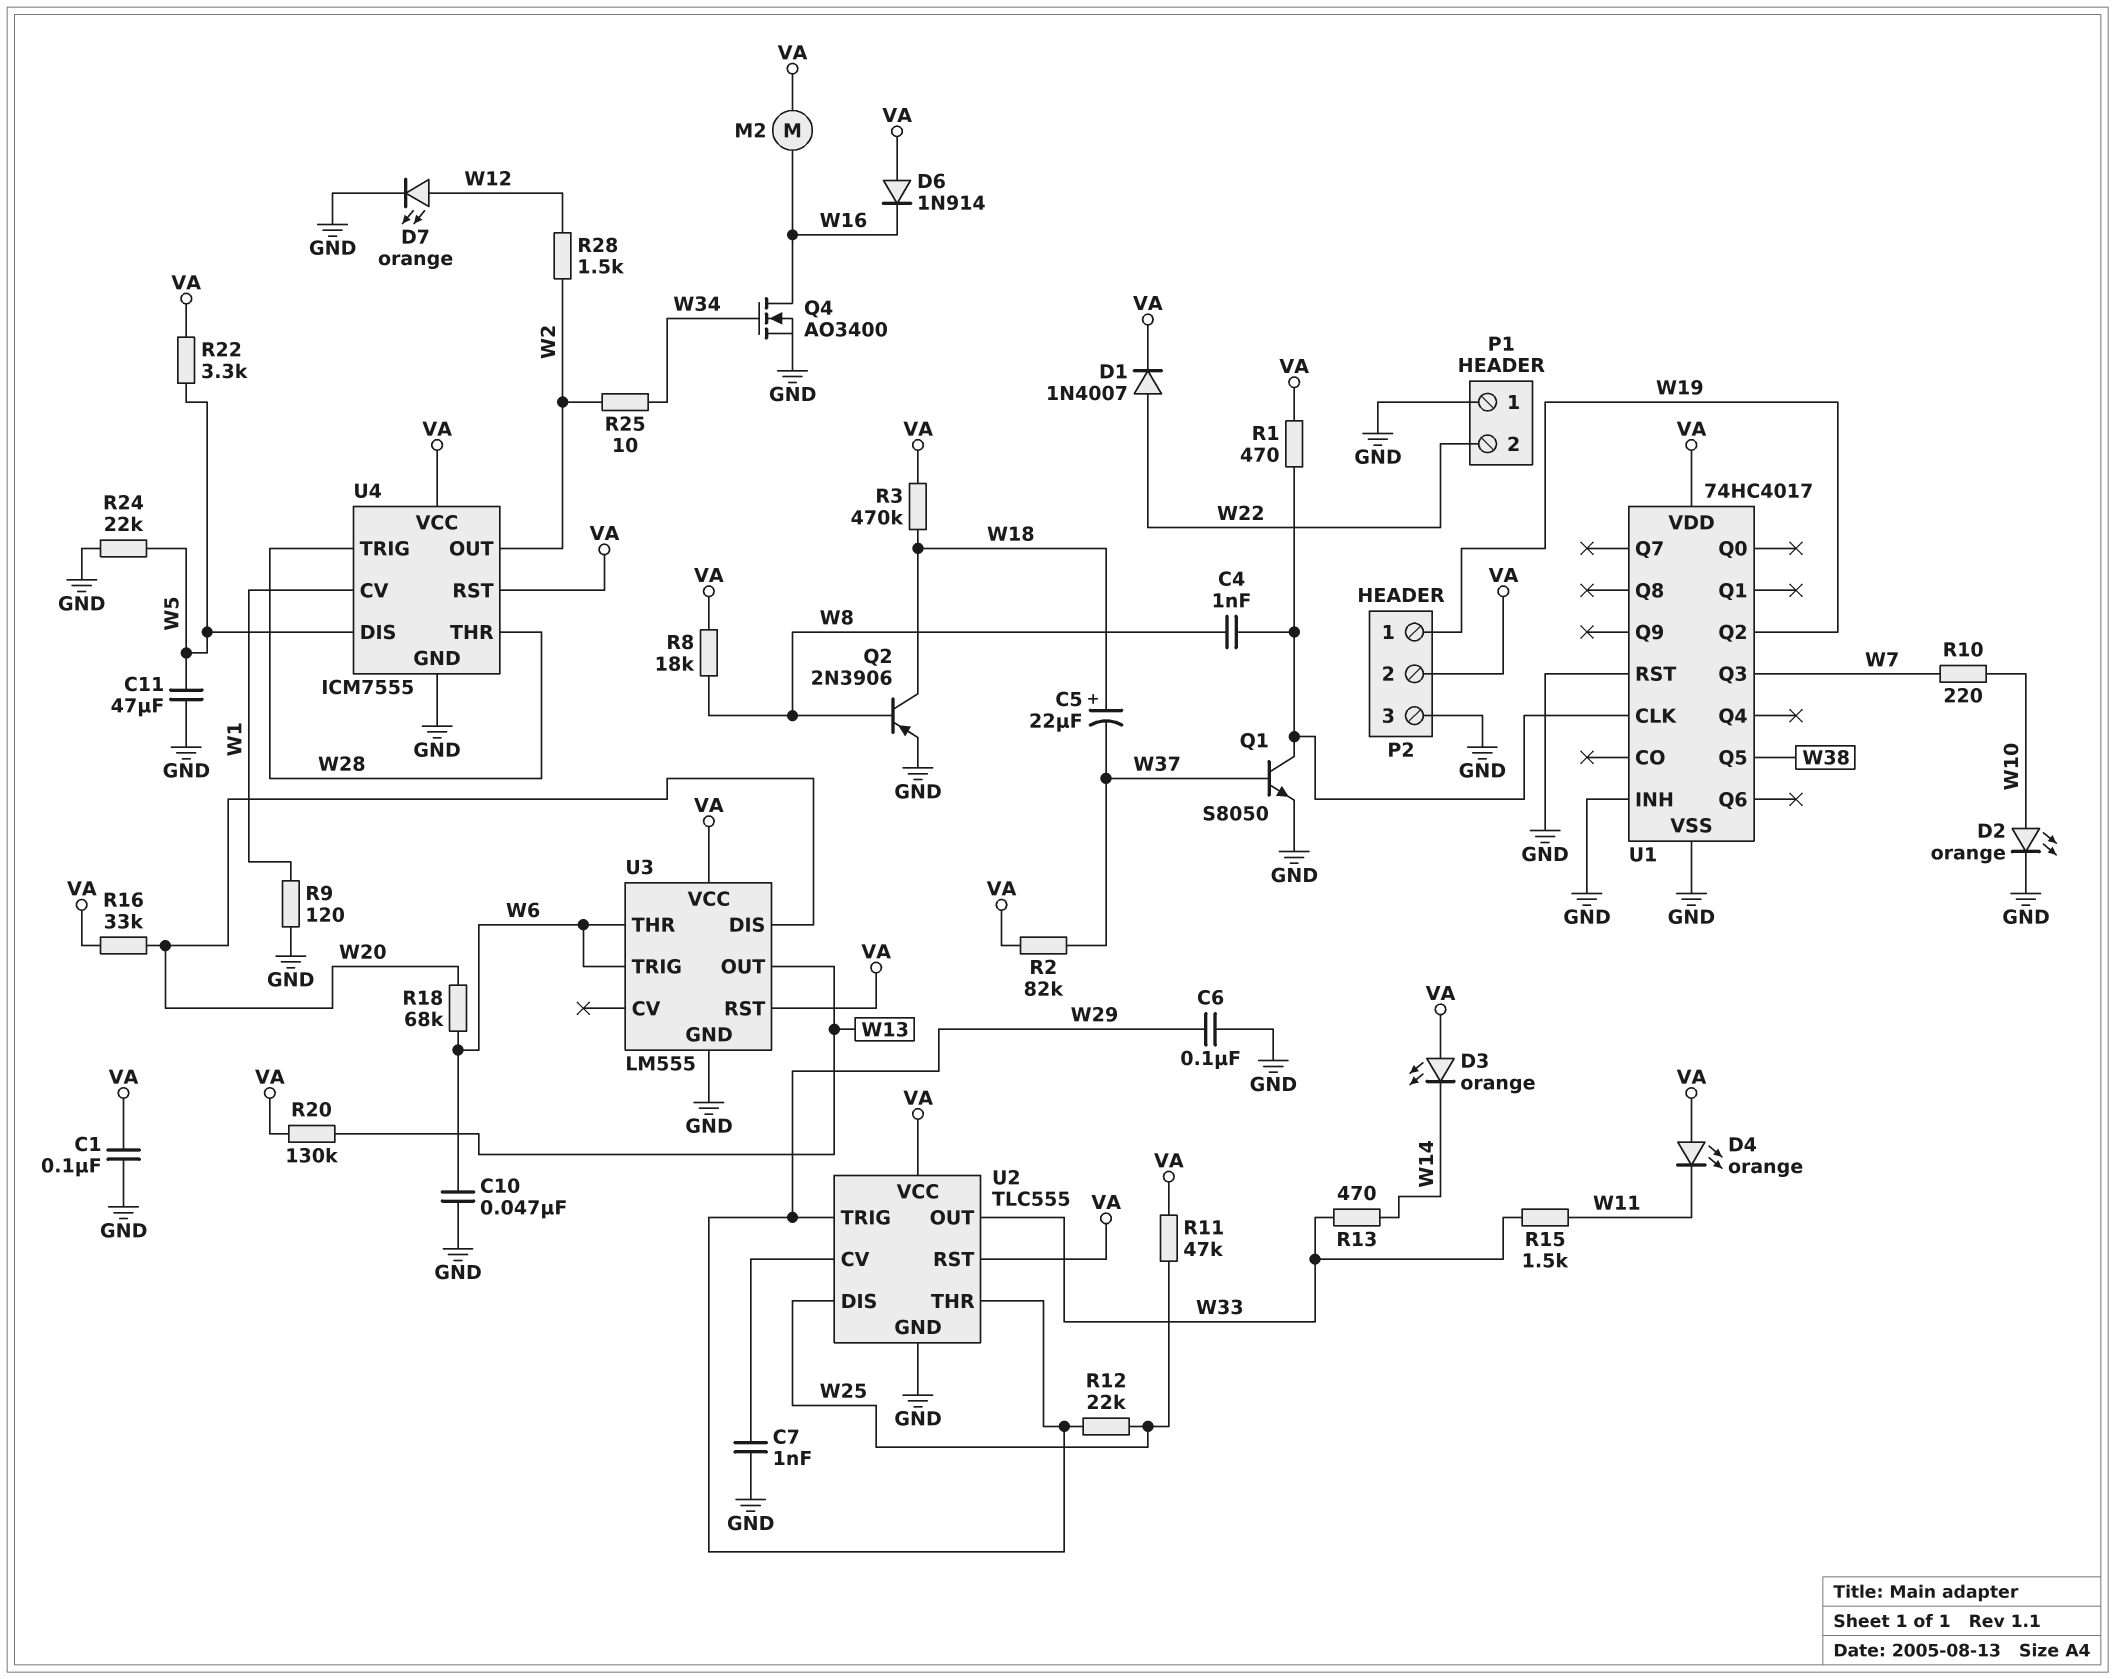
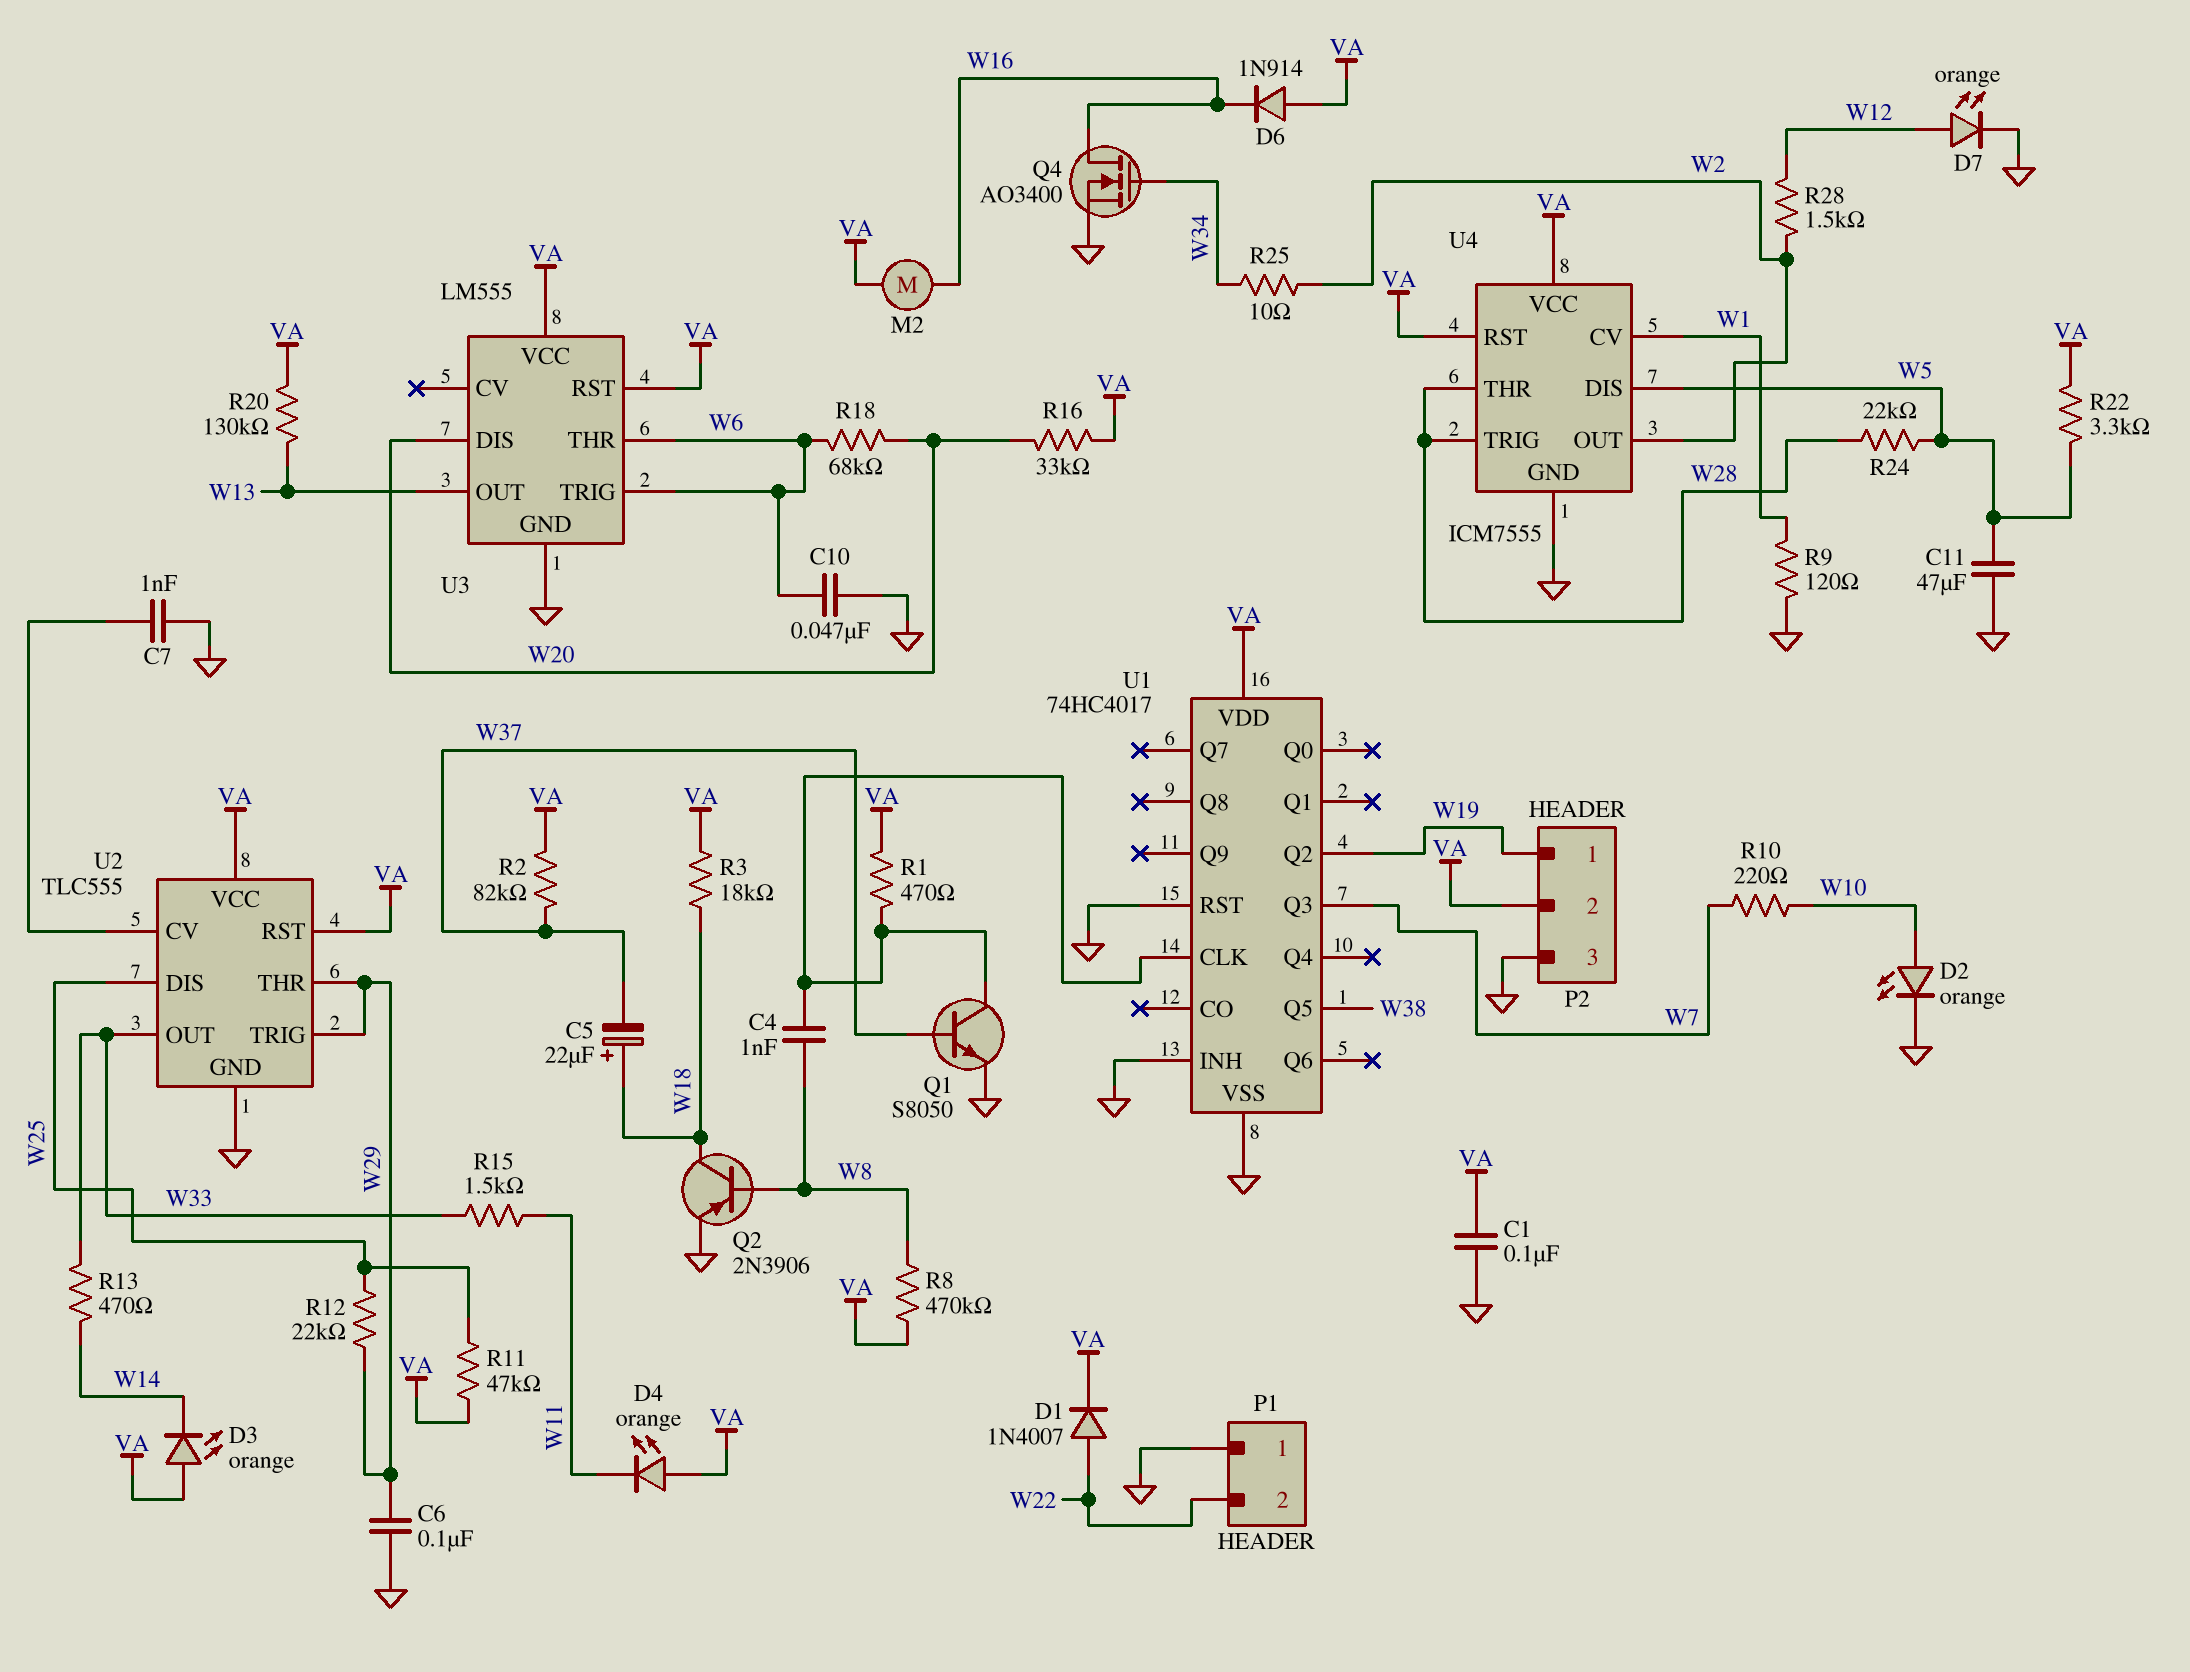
R3: 470k (VA, W18) -> 18k (VA, W18)
R8: 18k (VA, W8) -> 470k (VA, W8)
R24: 22k (GND, W5) -> 22k (W5, W28)

